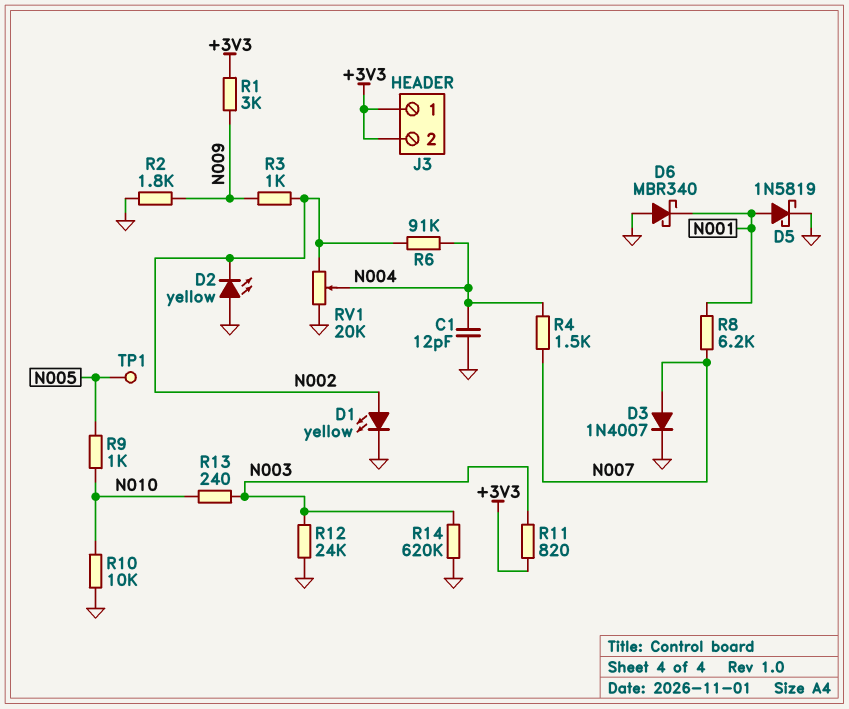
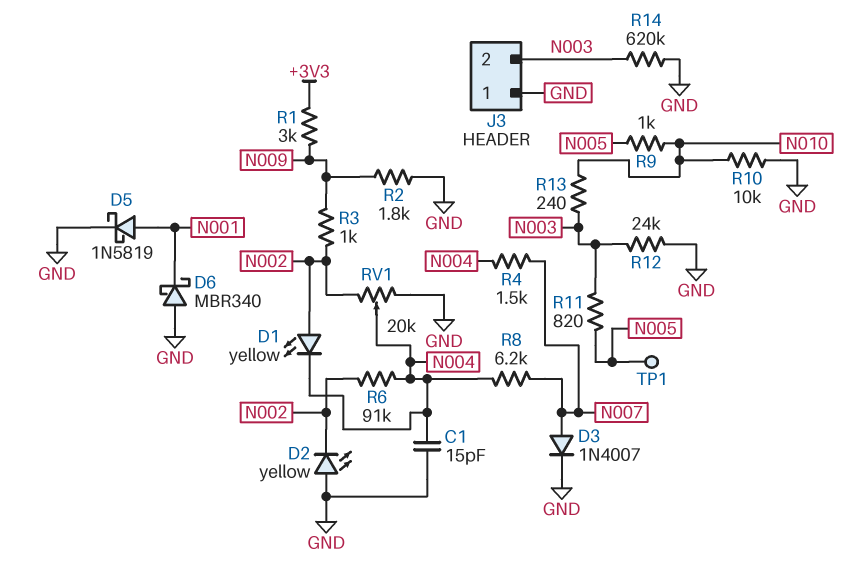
C1: 12pF (GND, N004) -> 15pF (GND, N004)
D1: LED yellow (A N002, K GND) -> LED yellow (A N002, K N004)
J3 pin 1: +3V3 -> GND
J3 pin 2: +3V3 -> N003
R8: 6.2k (N001, N007) -> 6.2k (N004, N007)
R11: 820 (+3V3, N003) -> 820 (N003, N005)

